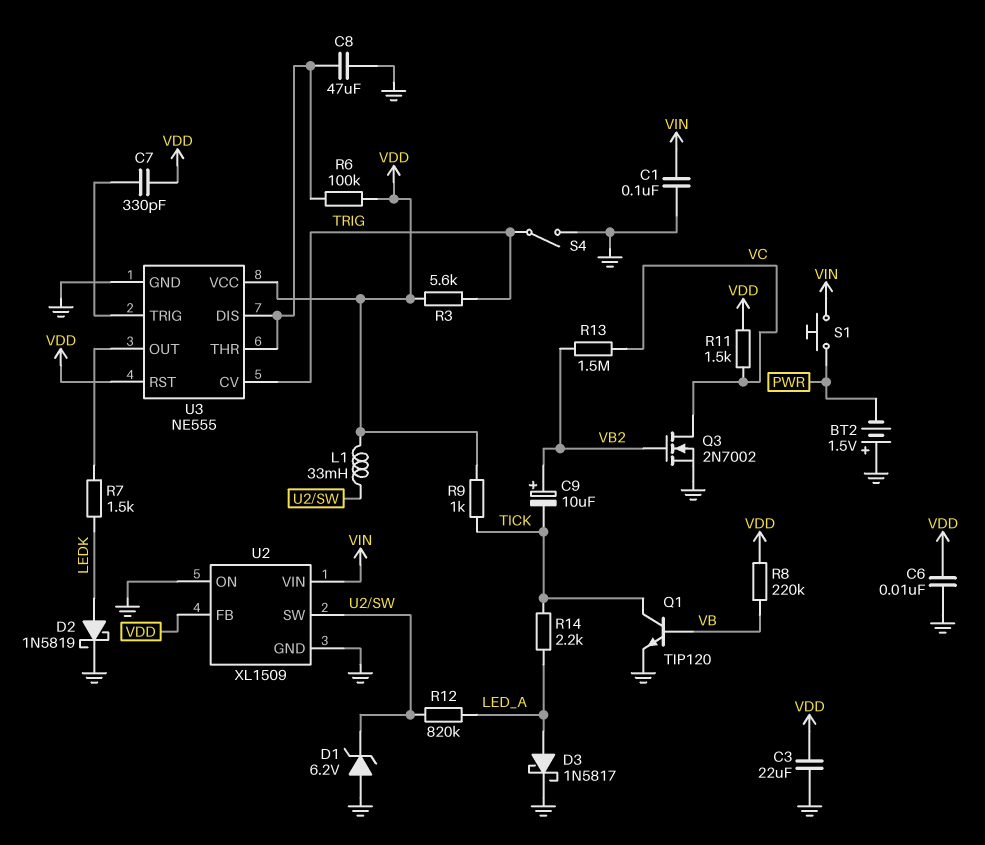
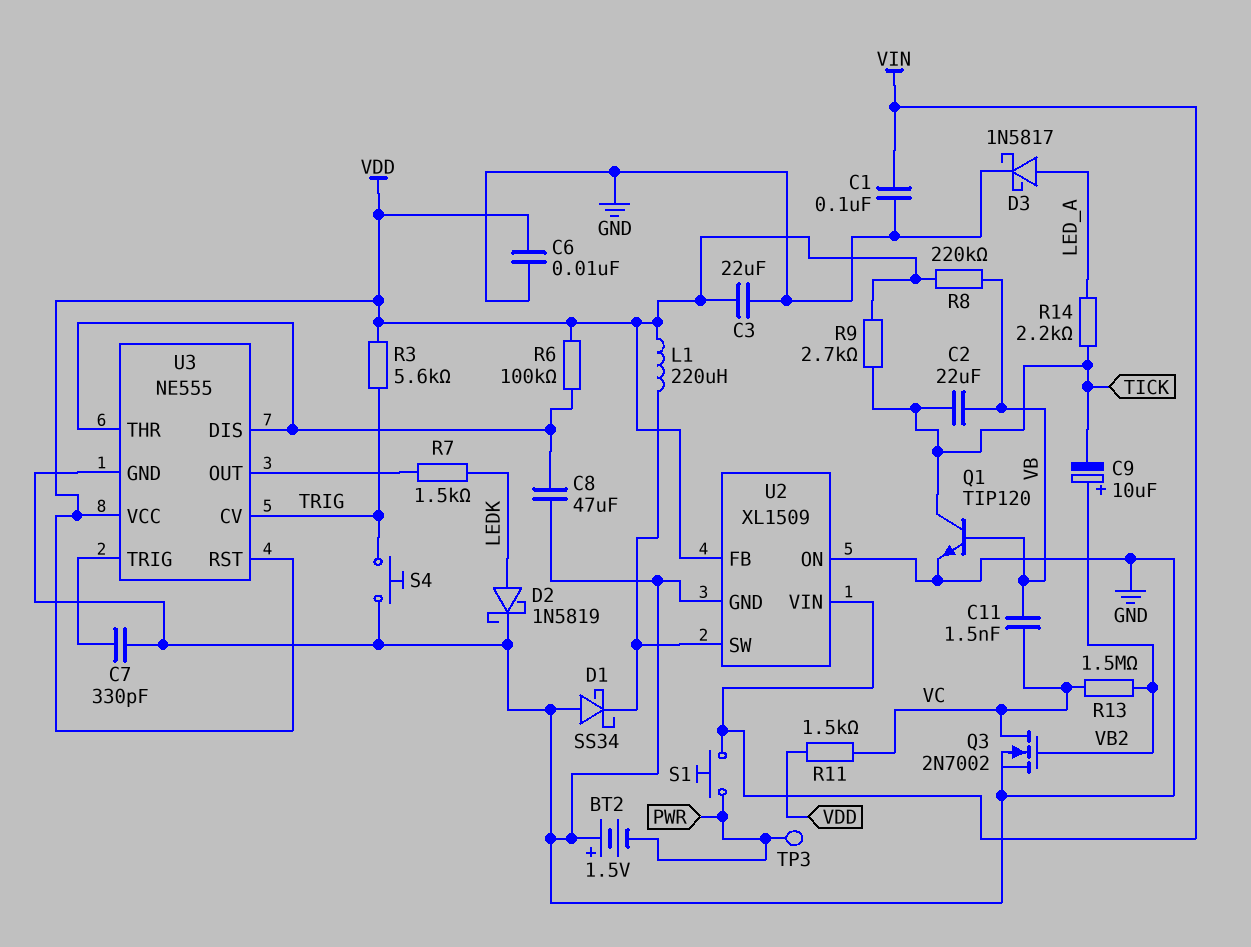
C2: none -> 22uF (TICK, VB)
C7: 330pF (U3/TRIG, VDD) -> 330pF (GND, U3/TRIG)
C11: none -> 1.5nF (VB, VC)
D1: zener 6.2V (A GND, K U2/SW) -> schottky SS34 (A GND, K U2/SW)
L1: 33mH (U2/SW, VDD) -> 220uH (U2/SW, VDD)
R9: 1k (TICK, VDD) -> 2.7k (TICK, VDD)
R12: 820k (LED_A, U2/SW) -> none
S4: switch (GND, TRIG) -> button (GND, TRIG)
TP3: none -> test point (PWR)

